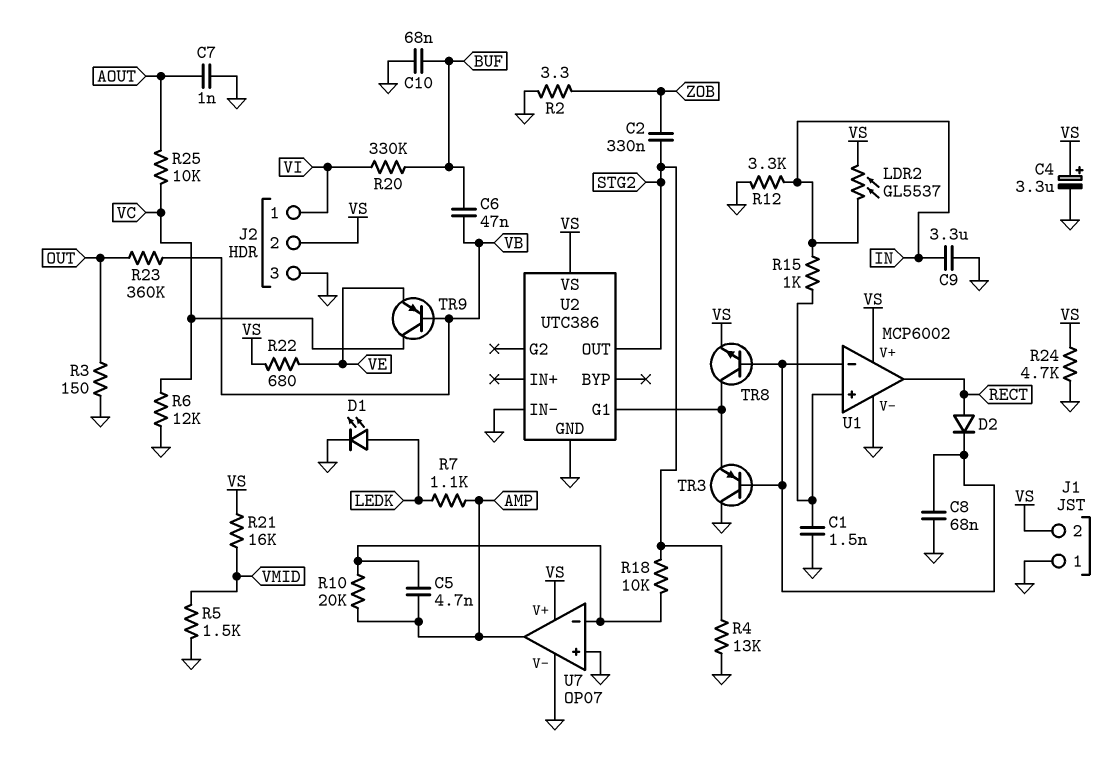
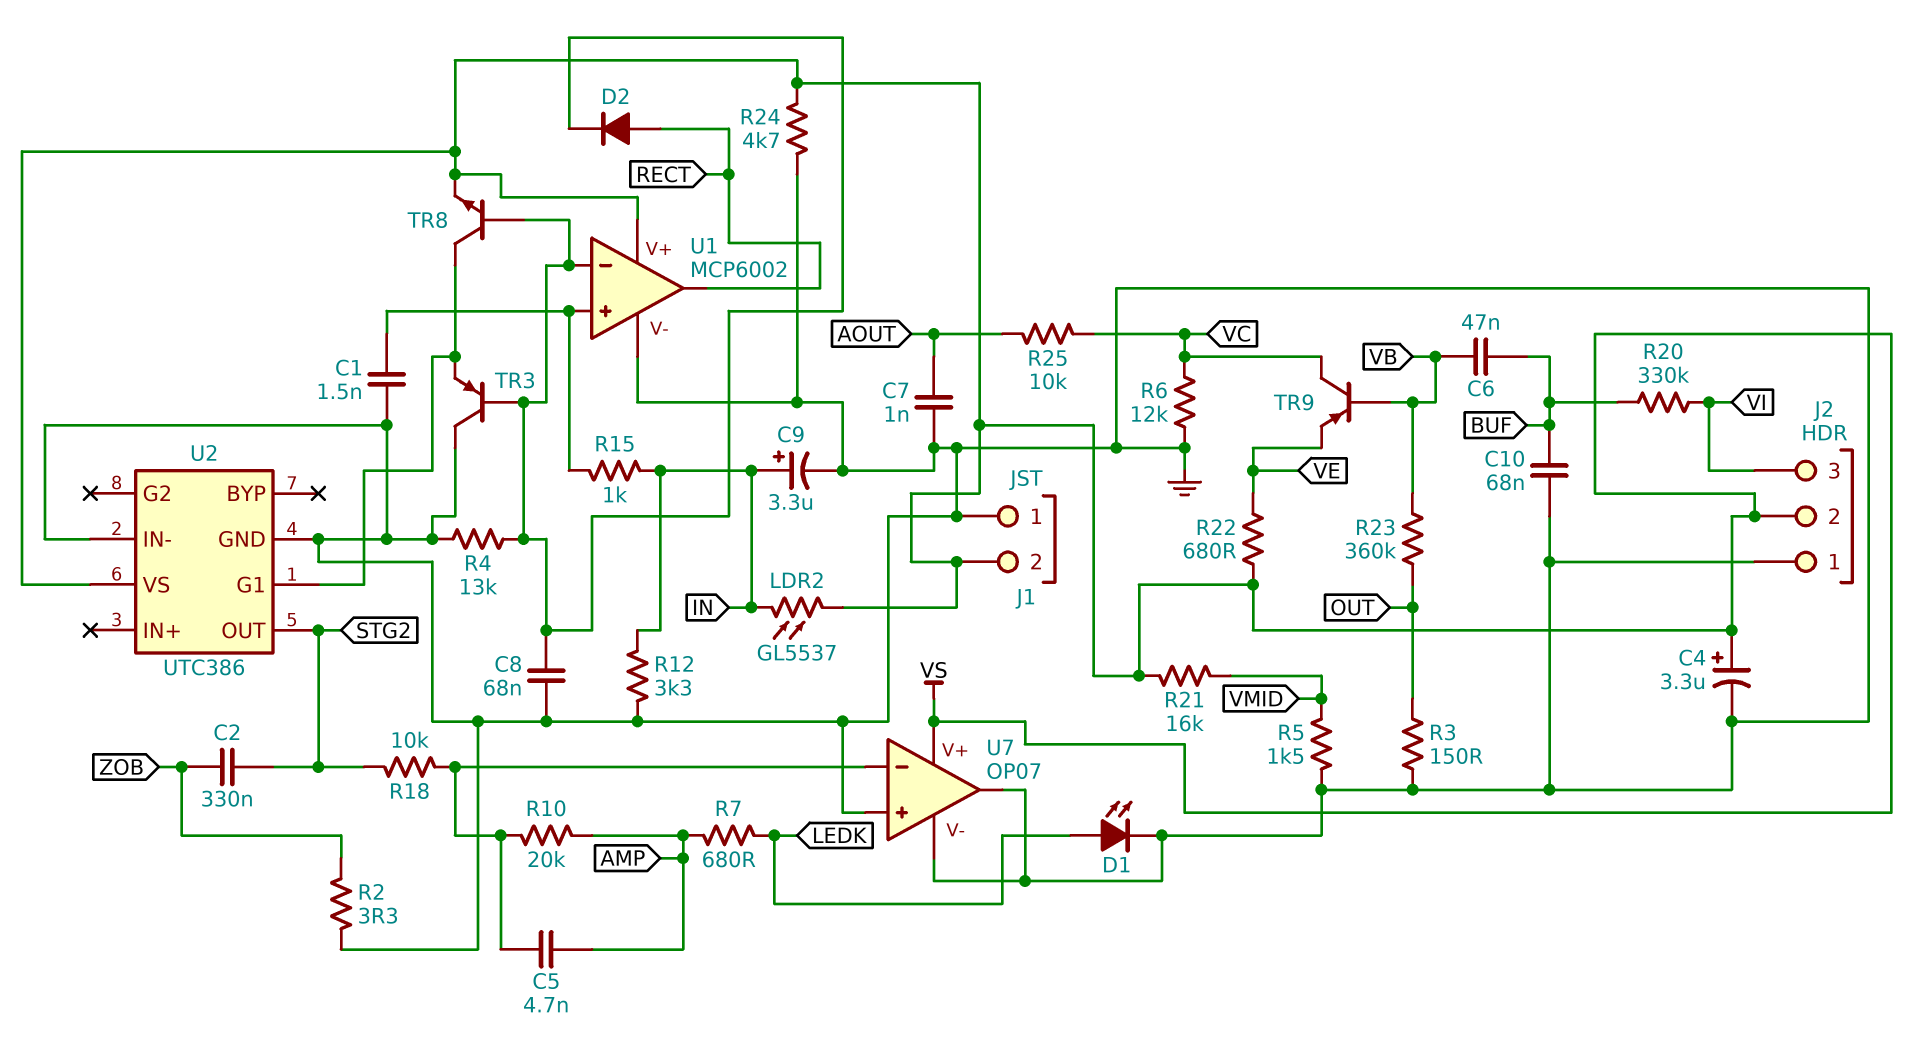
C9: 3.3uF (GND, IN) -> 3.3uF (plus IN, minus GND)
J2 pin 1: VI -> GND
J2 pin 3: GND -> VI
R4: 13k (GND, STG2) -> 13k (GND, U1/in-)
R7: 1.1k (AMP, LEDK) -> 680 (AMP, LEDK)
U7 pin out: AMP -> GND

